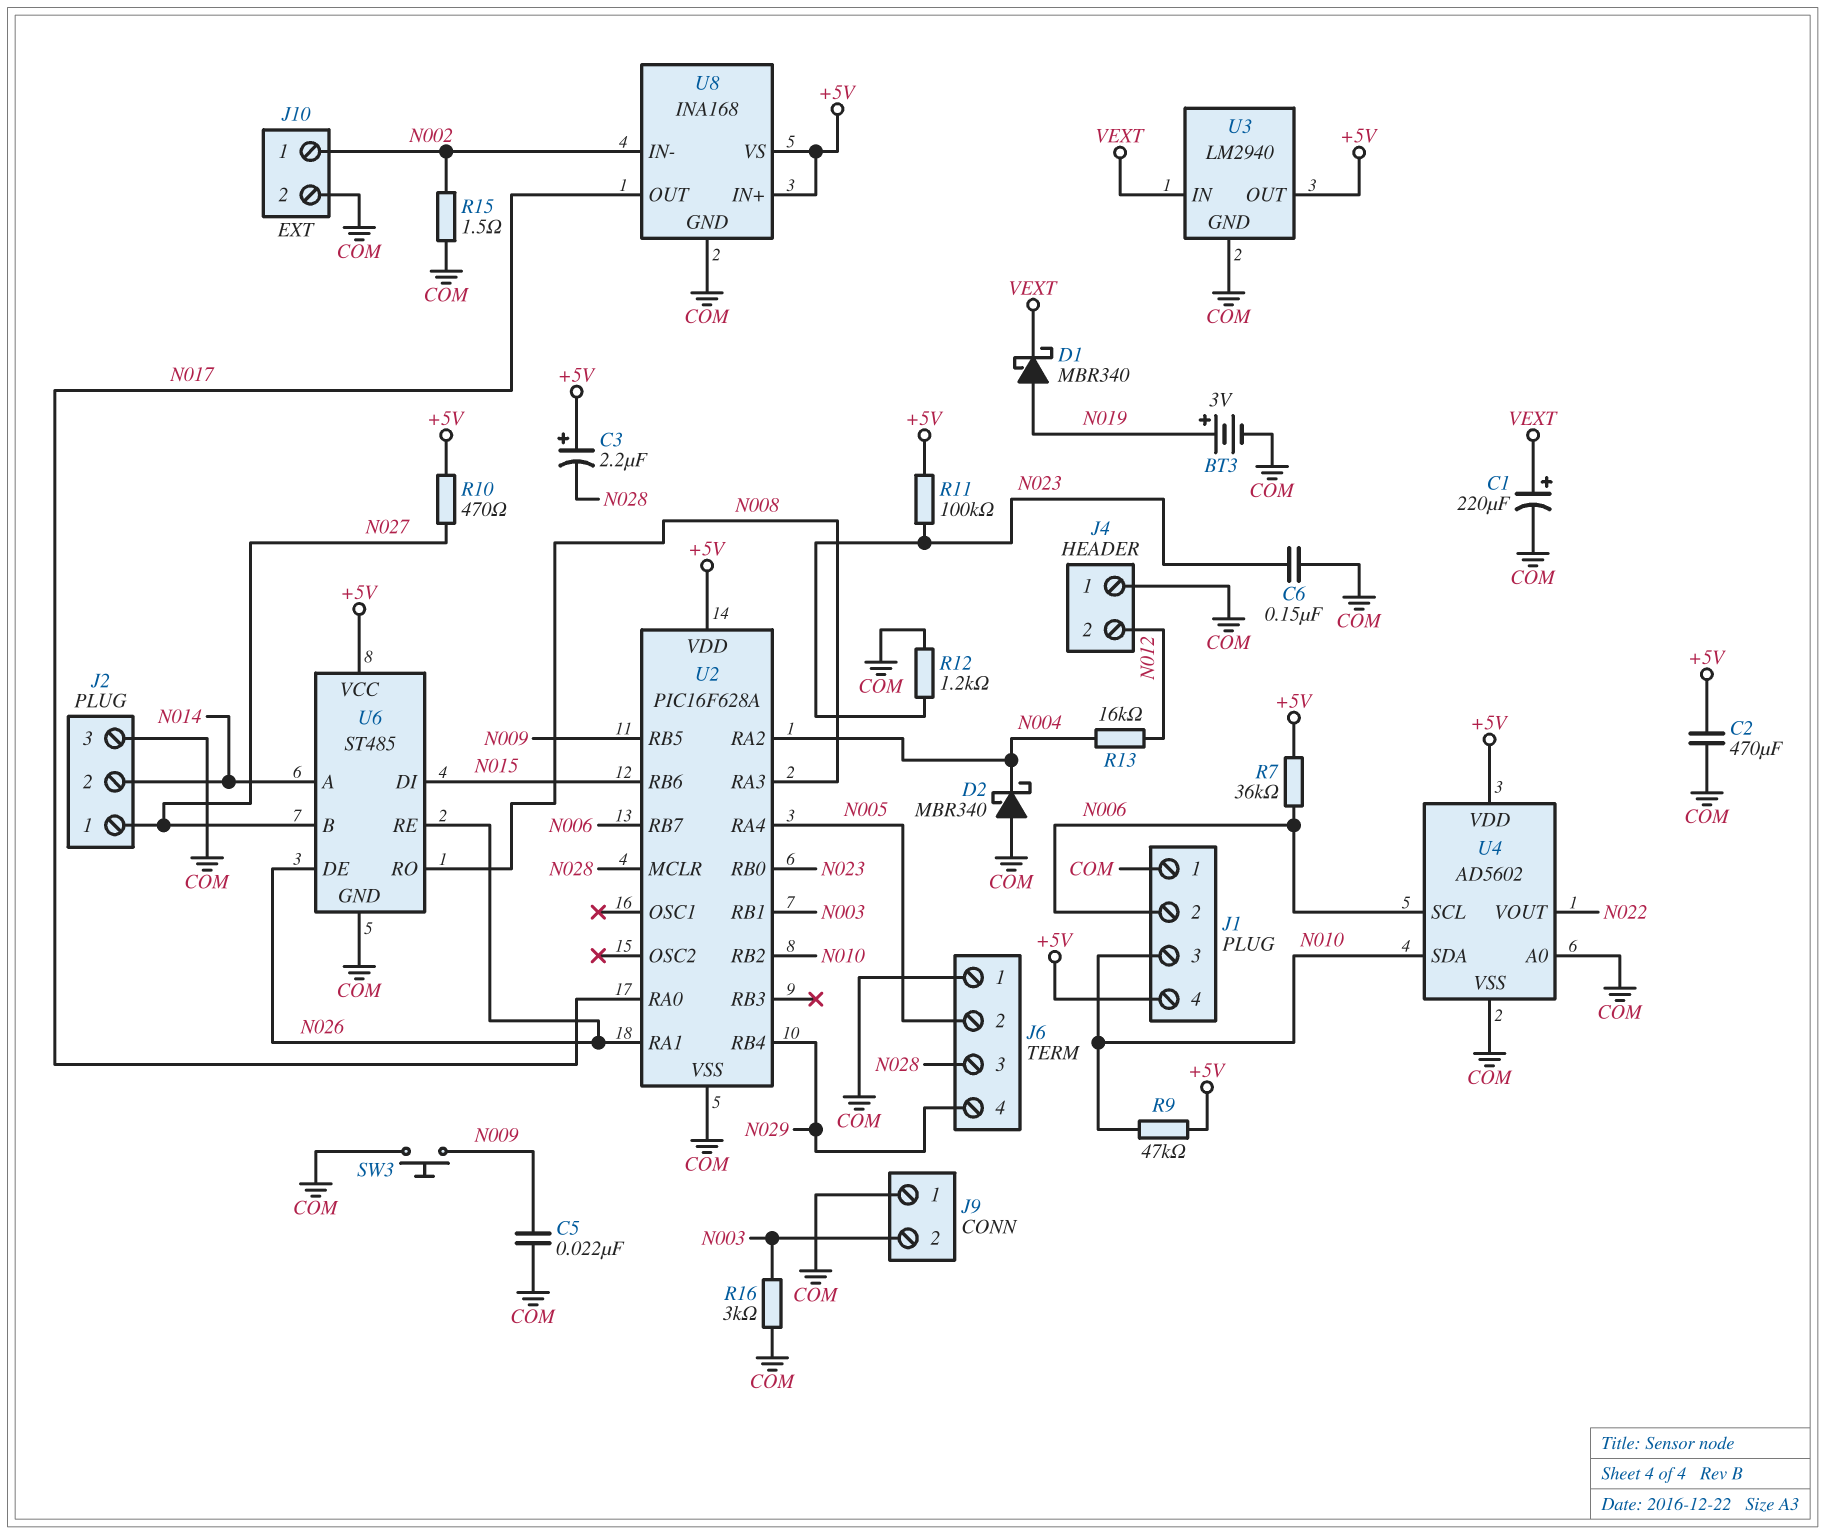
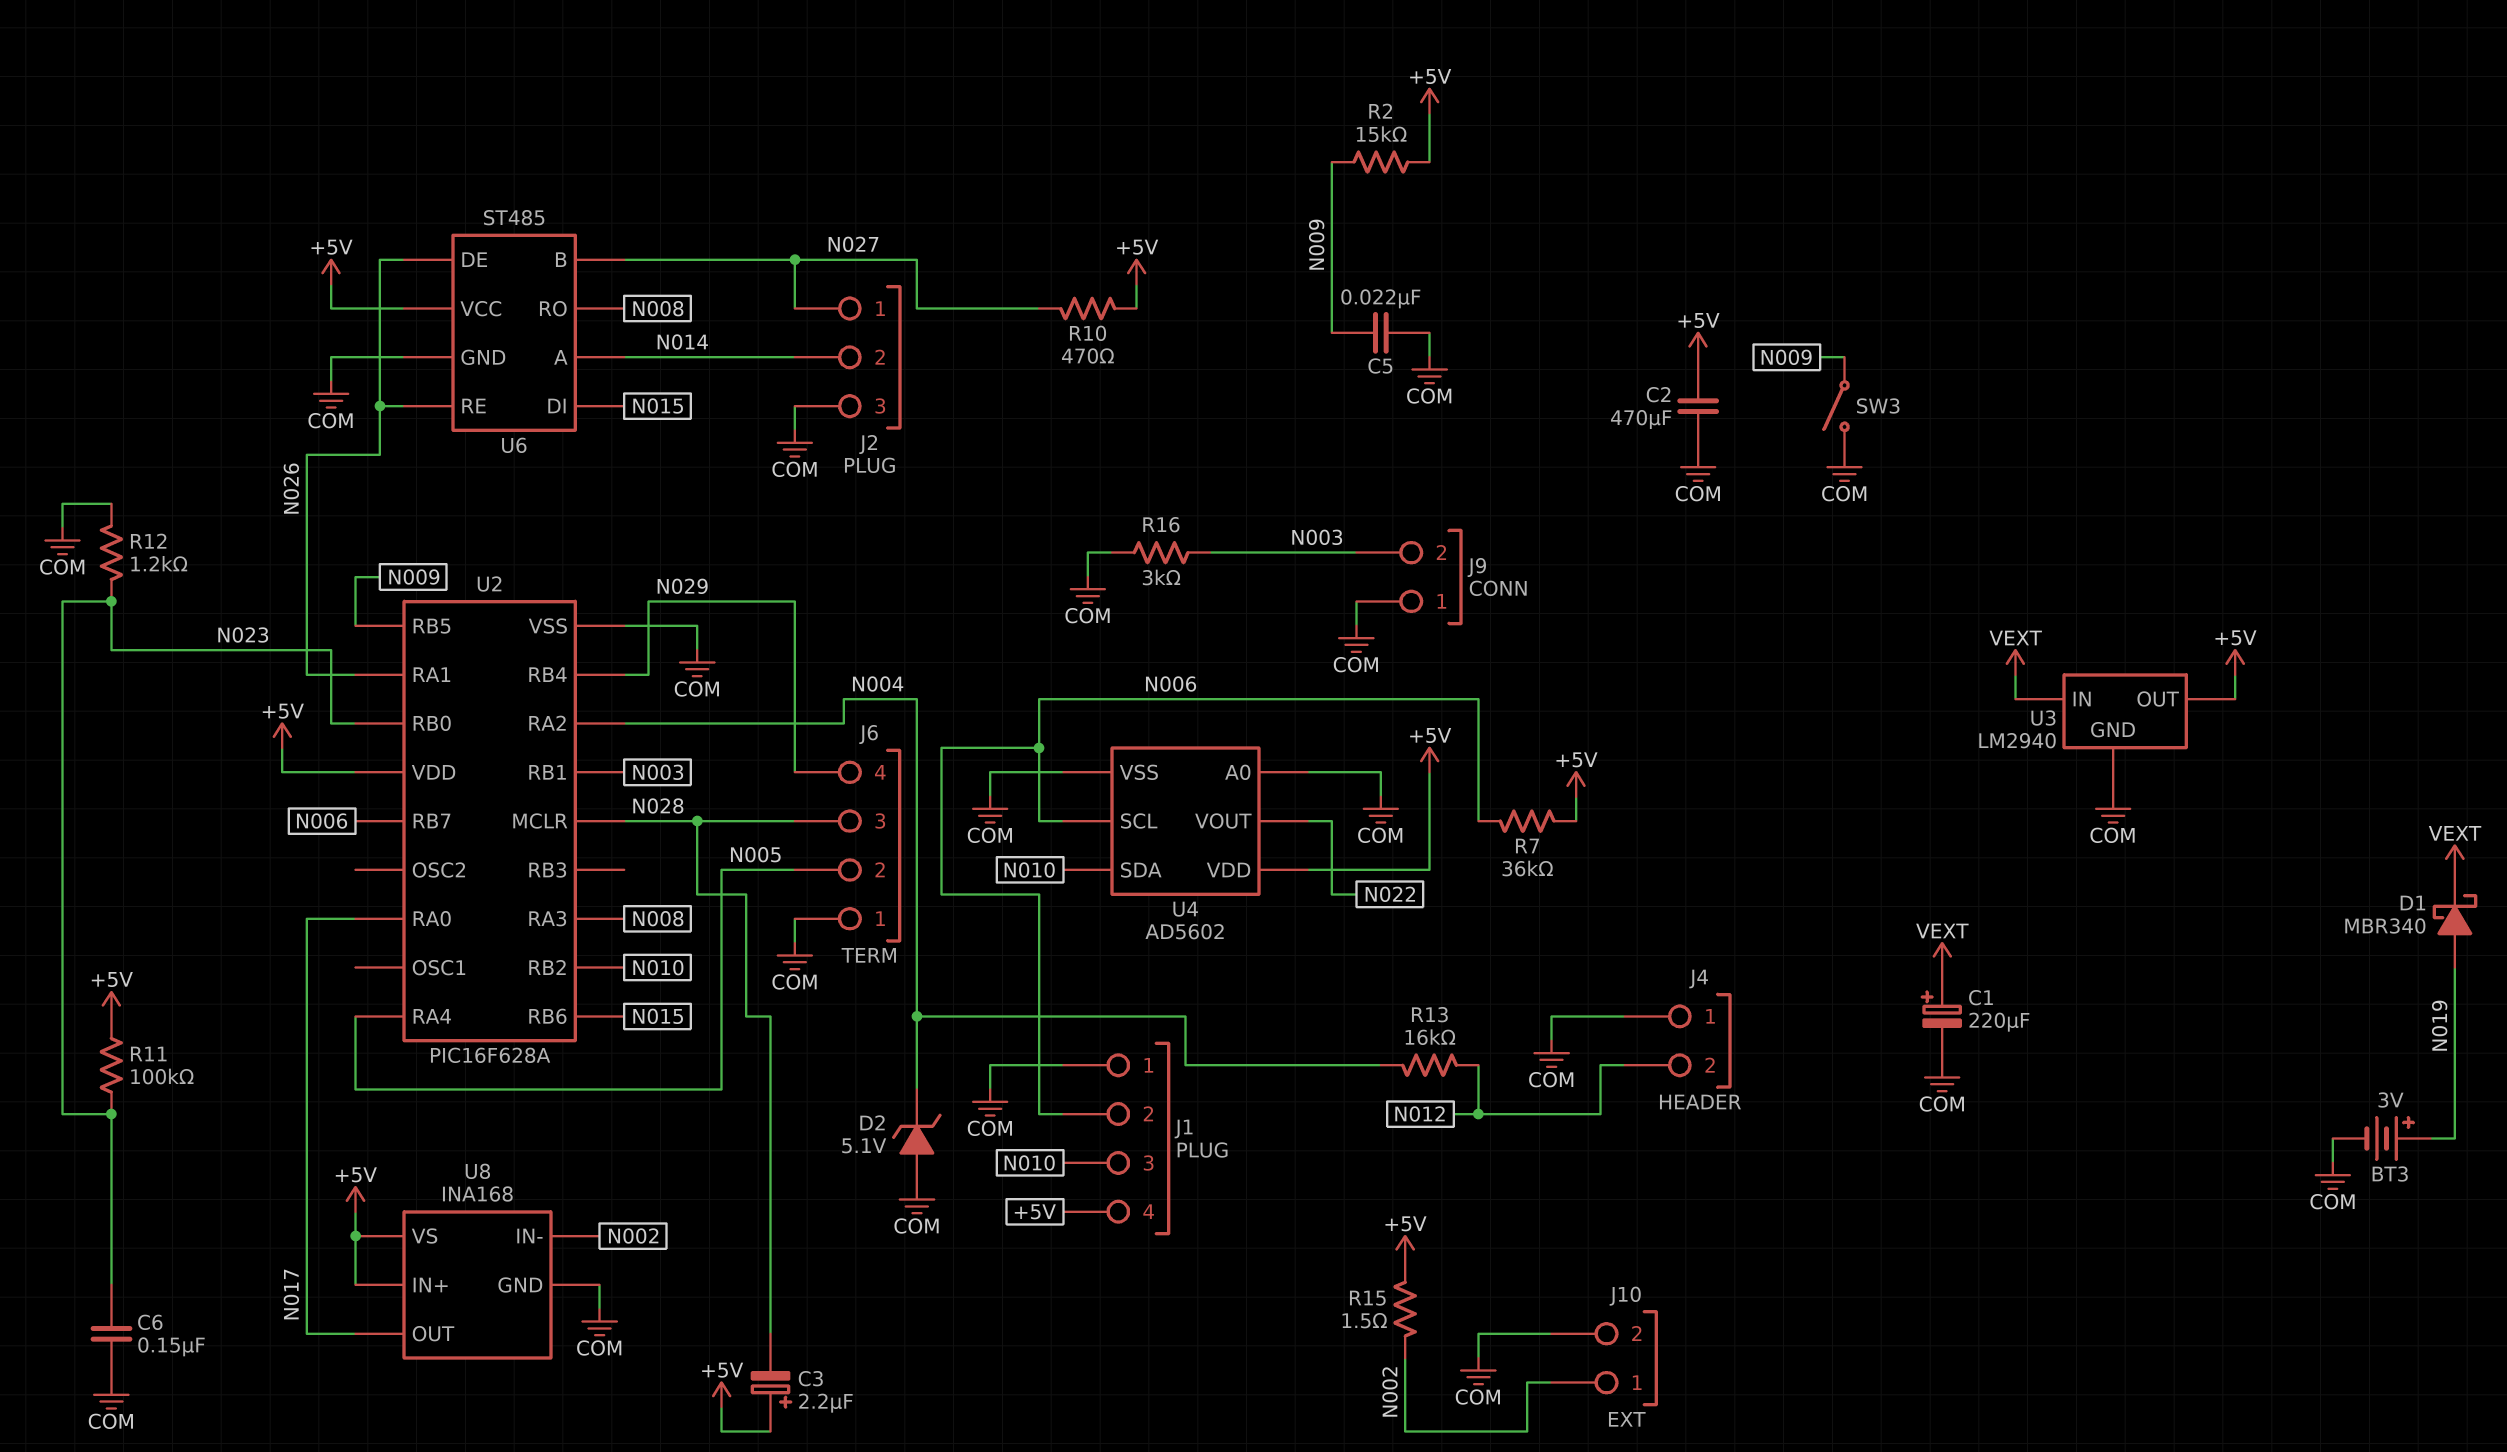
D2: schottky MBR340 (A COM, K N004) -> zener 5.1V (A COM, K N004)
R2: none -> 15k (+5V, N009)
R9: 47k (+5V, N010) -> none
R15: 1.5 (COM, N002) -> 1.5 (+5V, N002)
SW3: button (COM, N009) -> switch (COM, N009)

